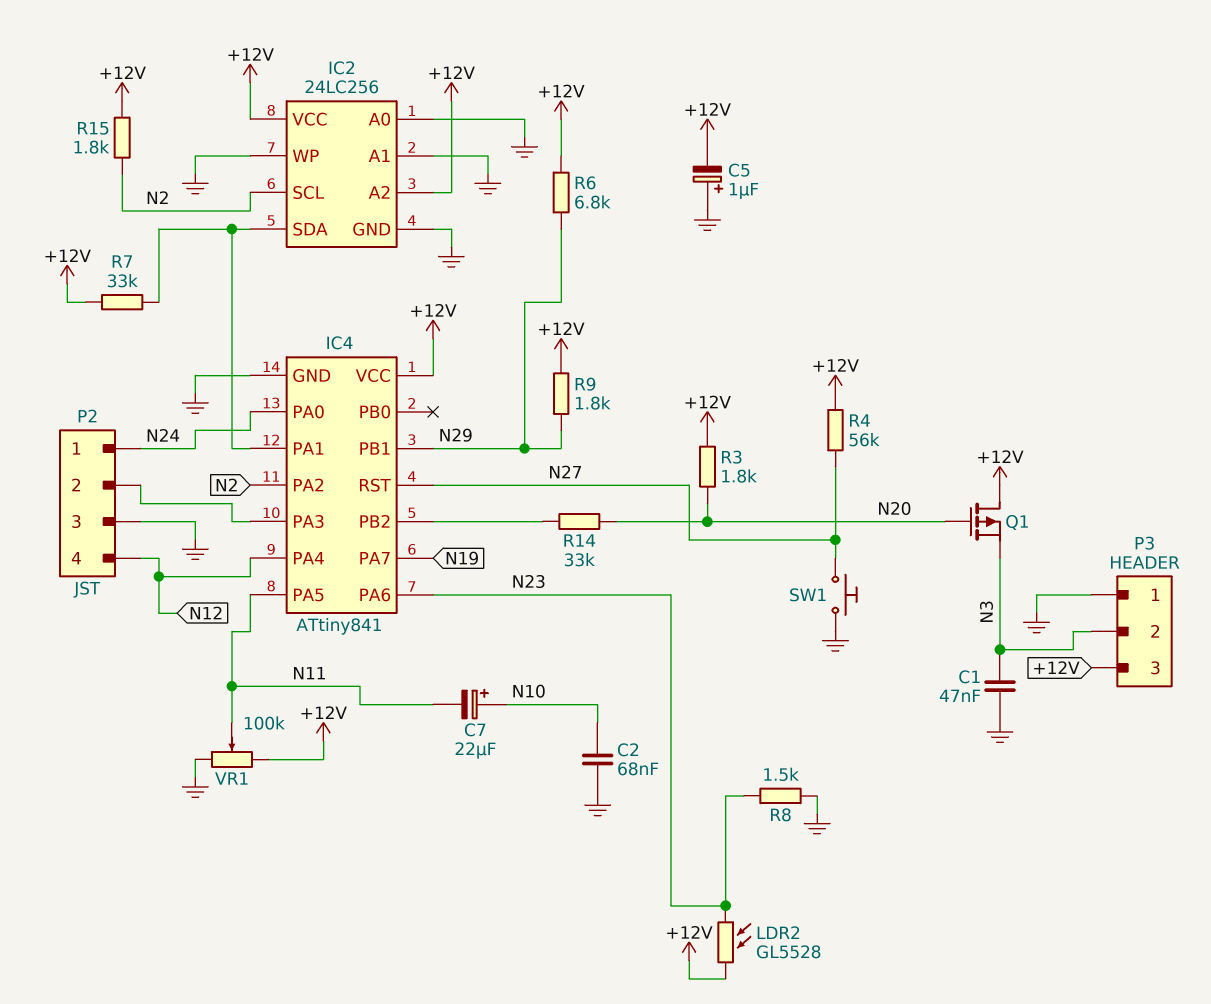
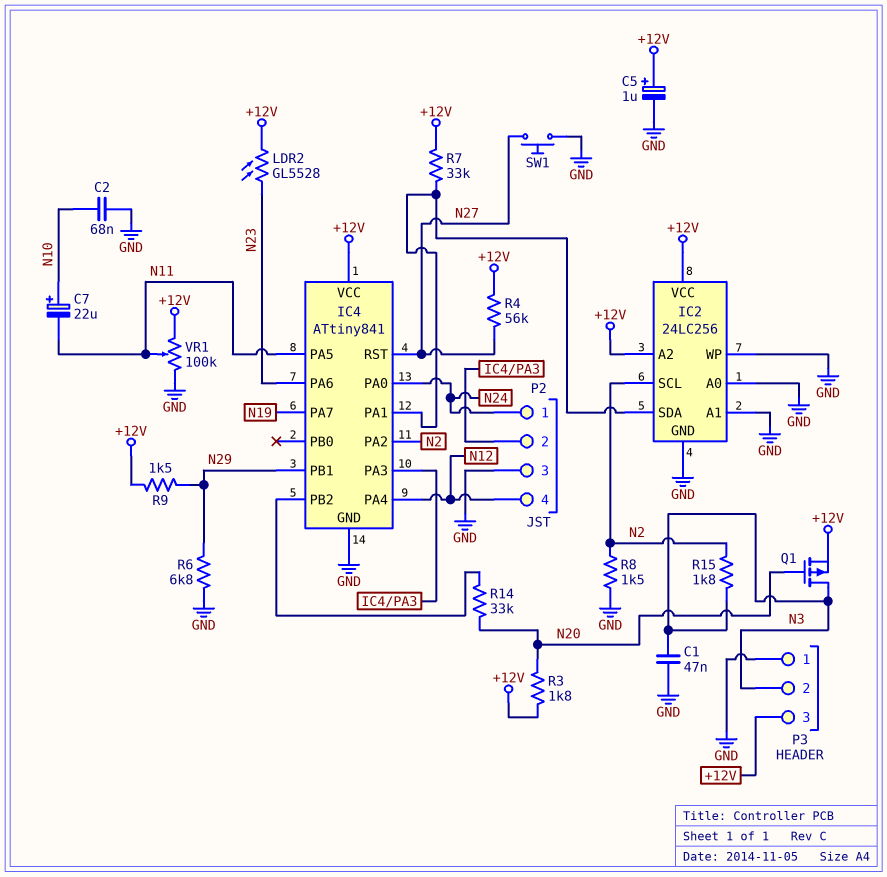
C5: 1uF (plus GND, minus +12V) -> 1uF (plus +12V, minus GND)
Q1: PMOS (G N20, D +12V, S N3) -> PMOS (G N20, D N3, S +12V)
R6: 6.8k (+12V, N29) -> 6.8k (GND, N29)
R8: 1.5k (GND, N23) -> 1.5k (GND, N2)
R9: 1.8k (+12V, N29) -> 1.5k (+12V, N29)
R15: 1.8k (+12V, N2) -> 1.8k (N2, N3)

